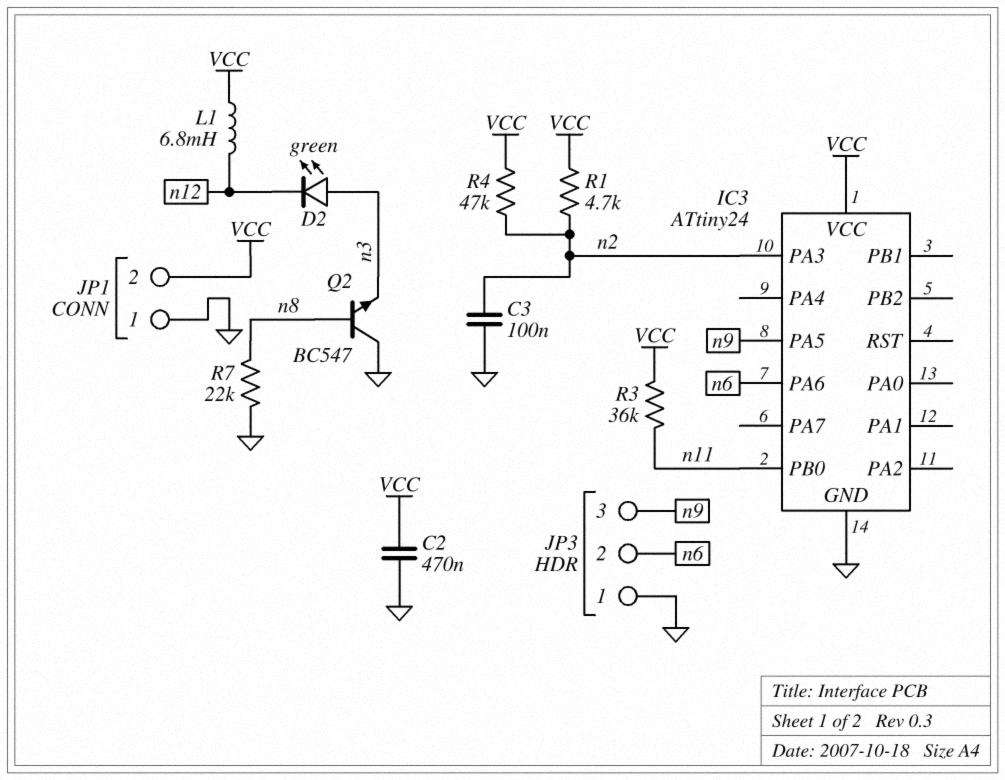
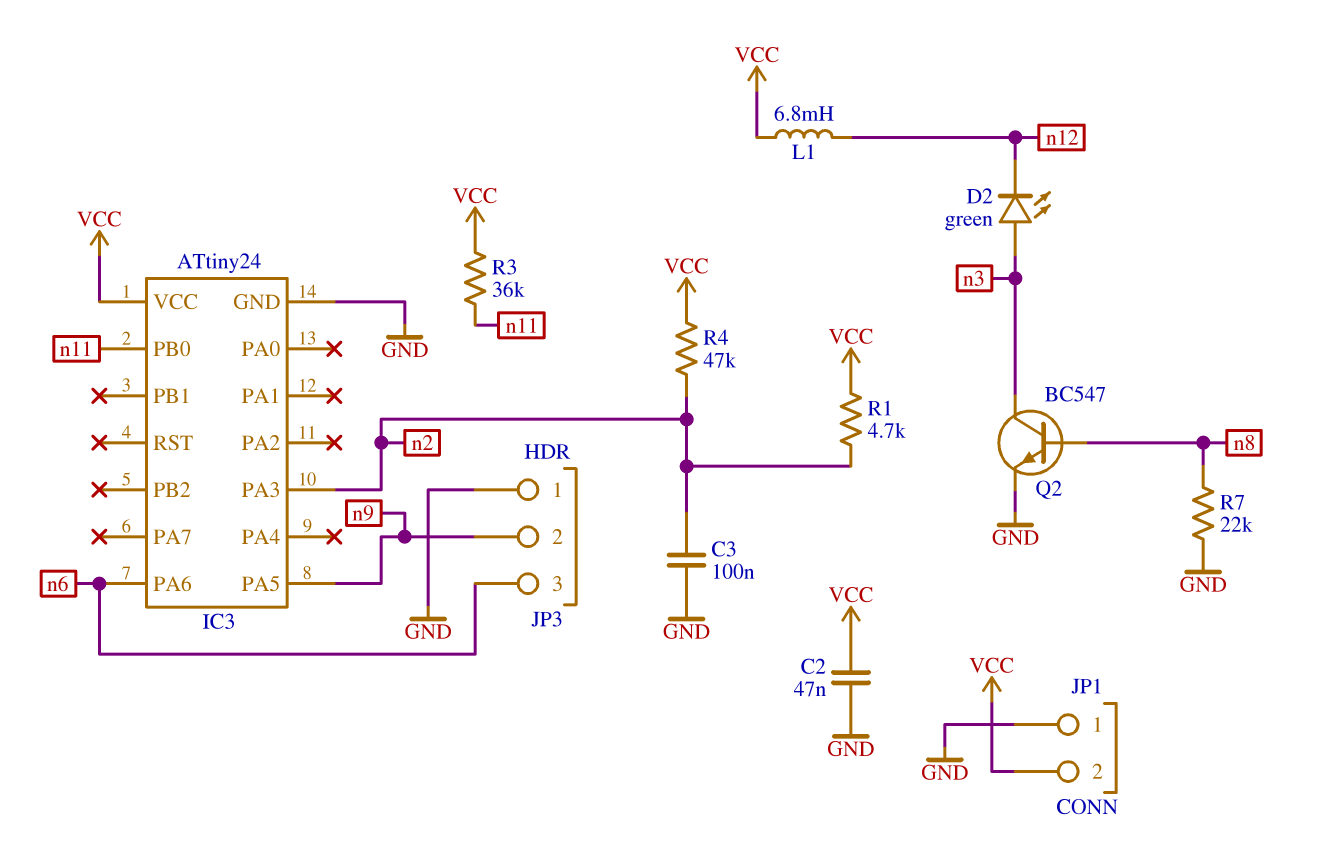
C2: 470nF (GND, VCC) -> 47nF (GND, VCC)
JP3 pin 2: n6 -> n9
JP3 pin 3: n9 -> n6
Q2: NPN BC547 (B n8, C GND, E n3) -> NPN BC547 (B n8, C n3, E GND)

